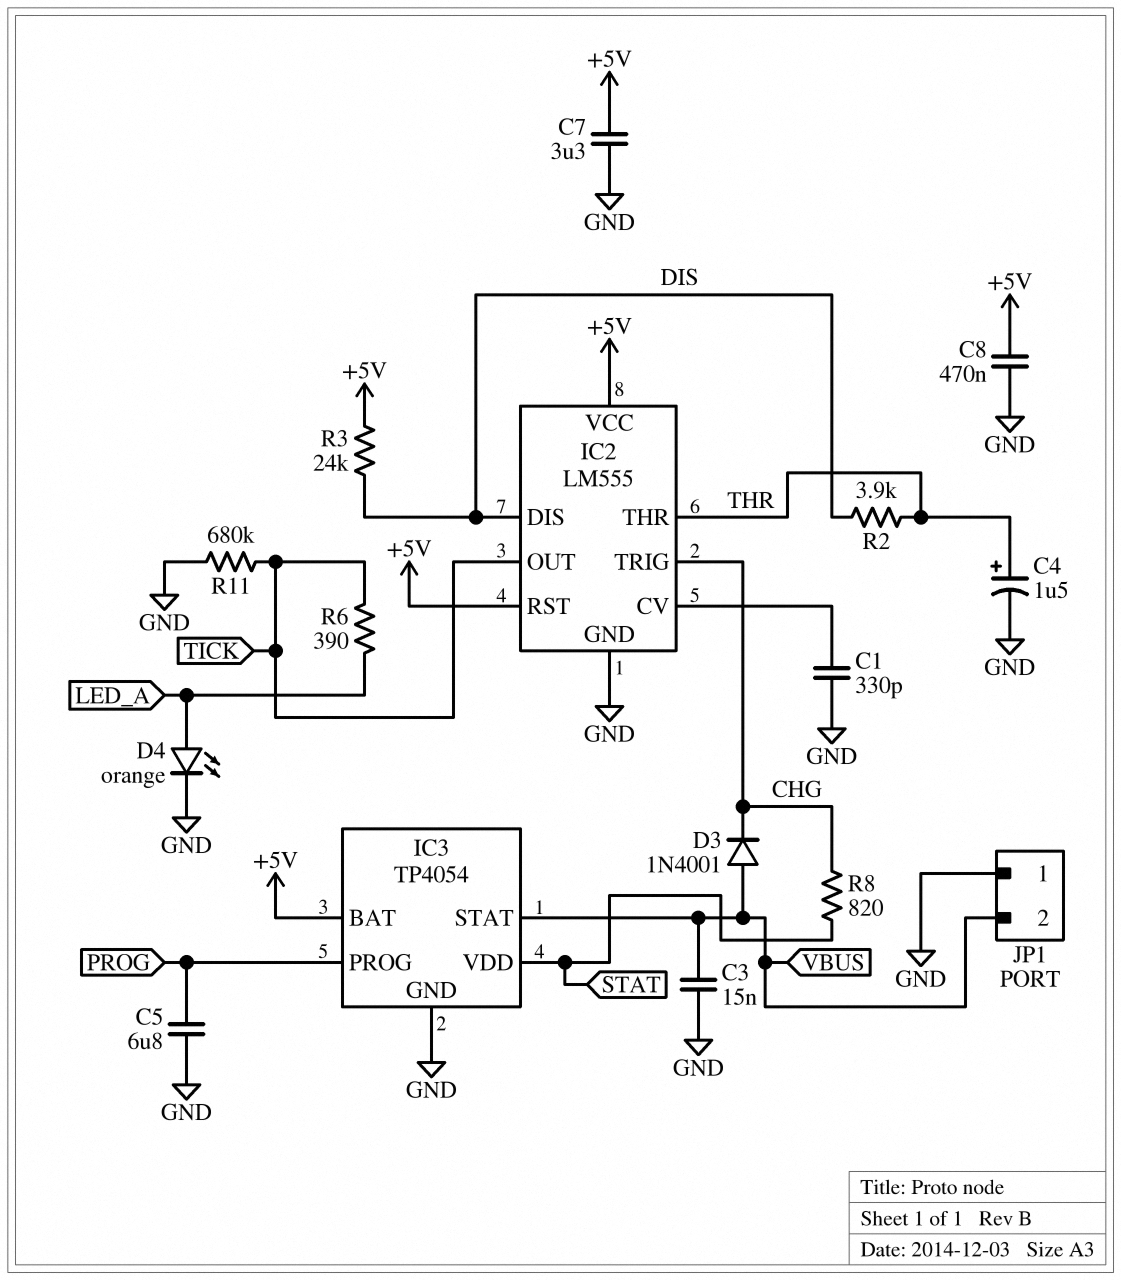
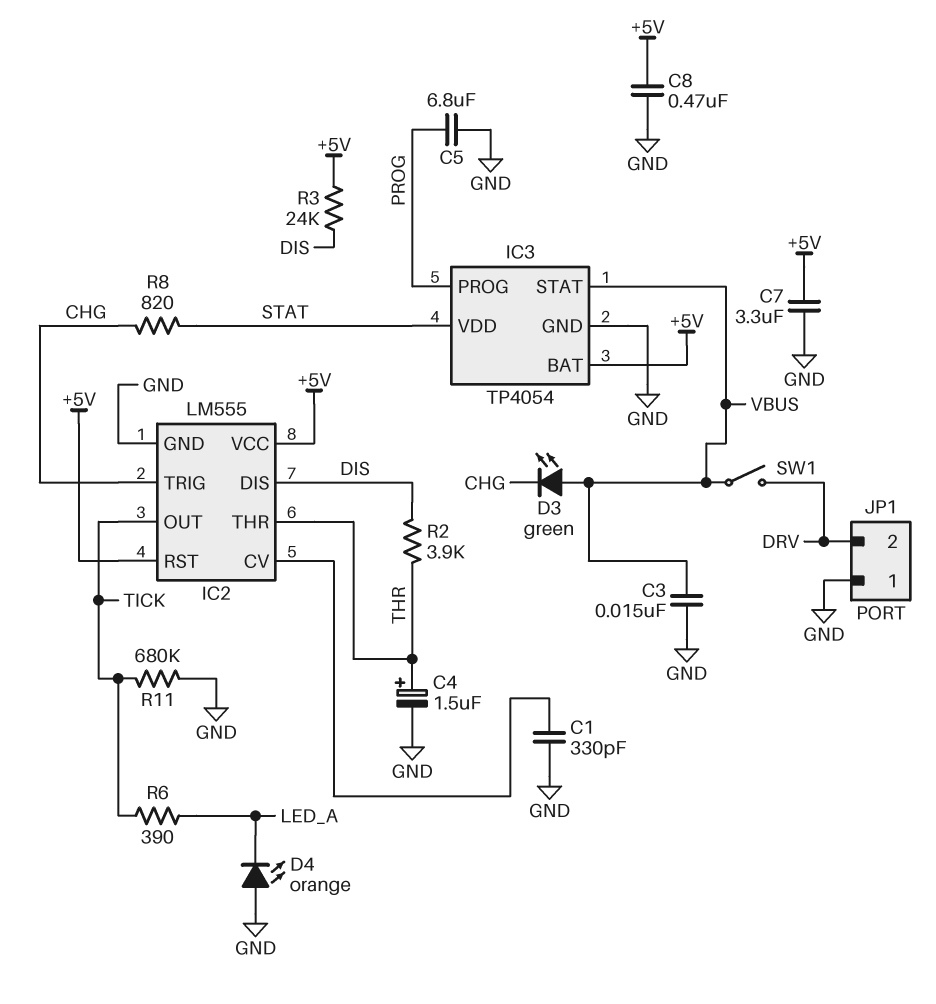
D3: diode 1N4001 (A VBUS, K CHG) -> LED green (A VBUS, K CHG)
D4: LED orange (A LED_A, K GND) -> LED orange (A GND, K LED_A)
JP1 pin 2: VBUS -> DRV
SW1: none -> switch (DRV, VBUS)

